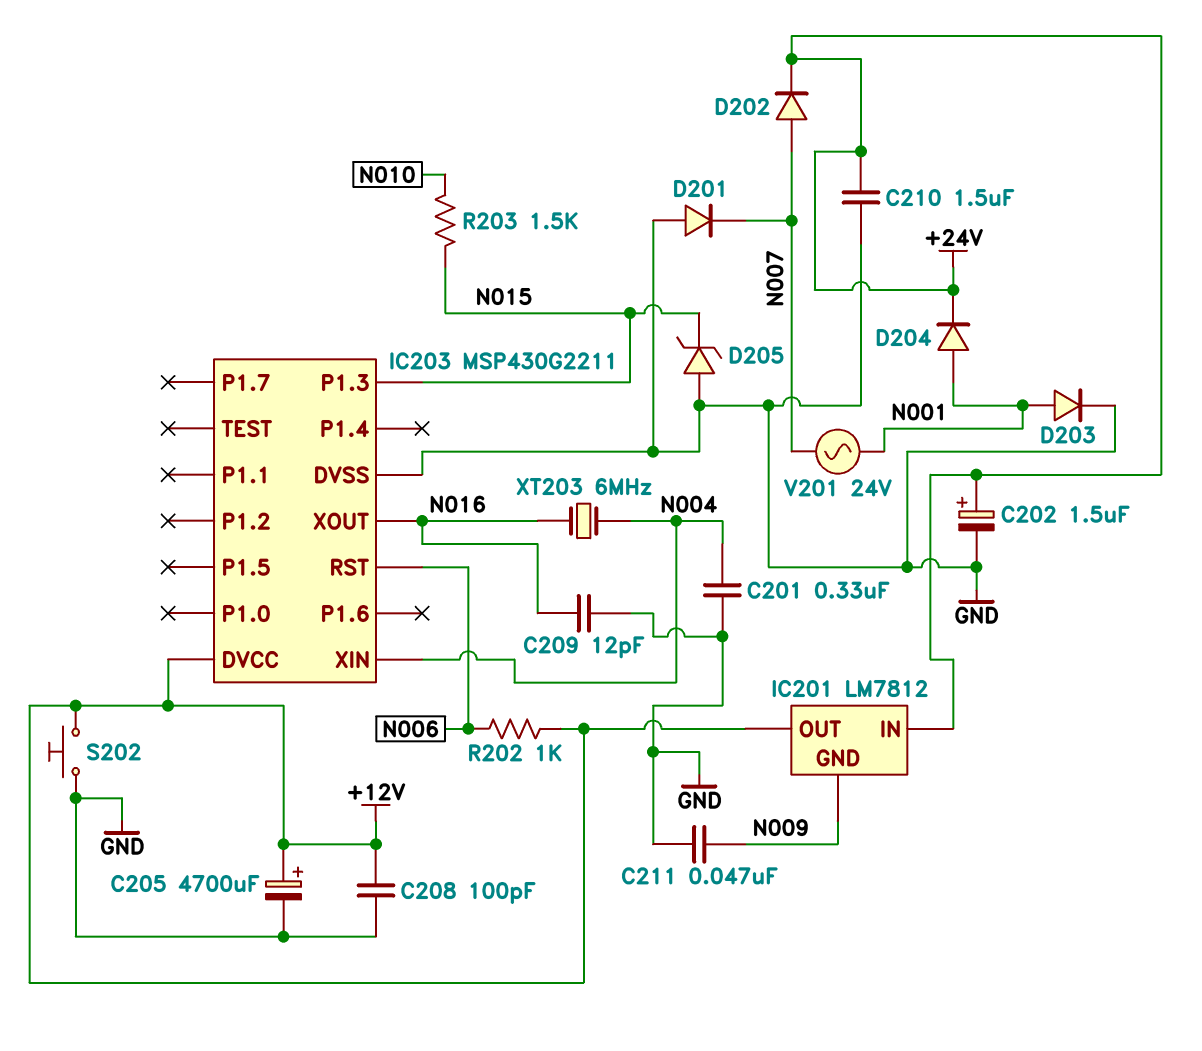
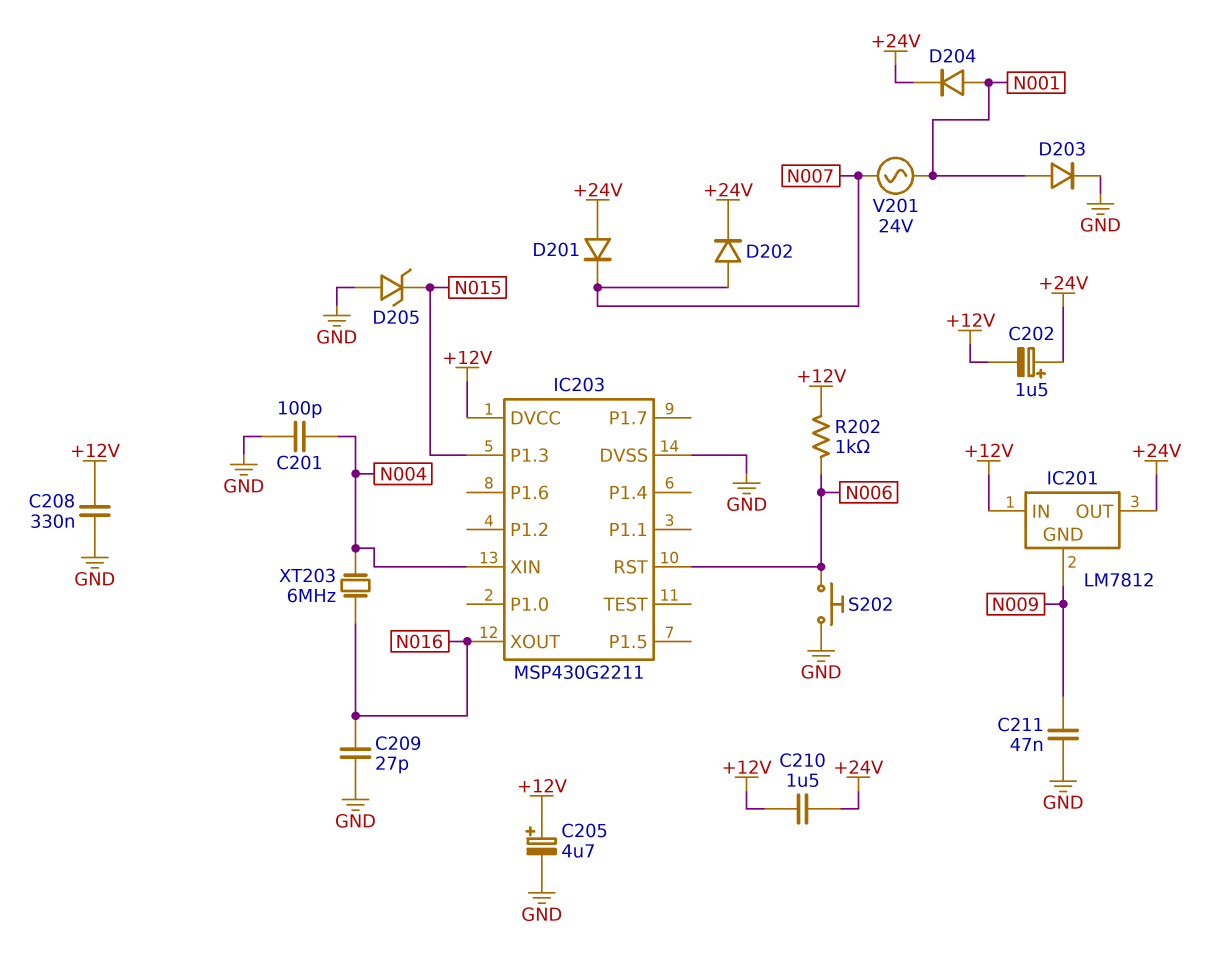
C201: 330nF (GND, N004) -> 100pF (GND, N004)
C202: 1.5uF (plus +24V, minus GND) -> 1.5uF (plus +24V, minus +12V)
C205: 4700uF (plus +12V, minus GND) -> 4.7uF (plus +12V, minus GND)
C208: 100pF (+12V, GND) -> 330nF (+12V, GND)
C209: 12pF (GND, N016) -> 27pF (GND, N016)
C210: 1.5uF (+24V, GND) -> 1.5uF (+12V, +24V)
D201: diode (A GND, K N007) -> diode (A +24V, K N007)
IC201 pin IN: +24V -> +12V
IC201 pin OUT: +12V -> +24V
R203: 1.5k (N010, N015) -> none
S202: button (+12V, GND) -> button (GND, N006)

